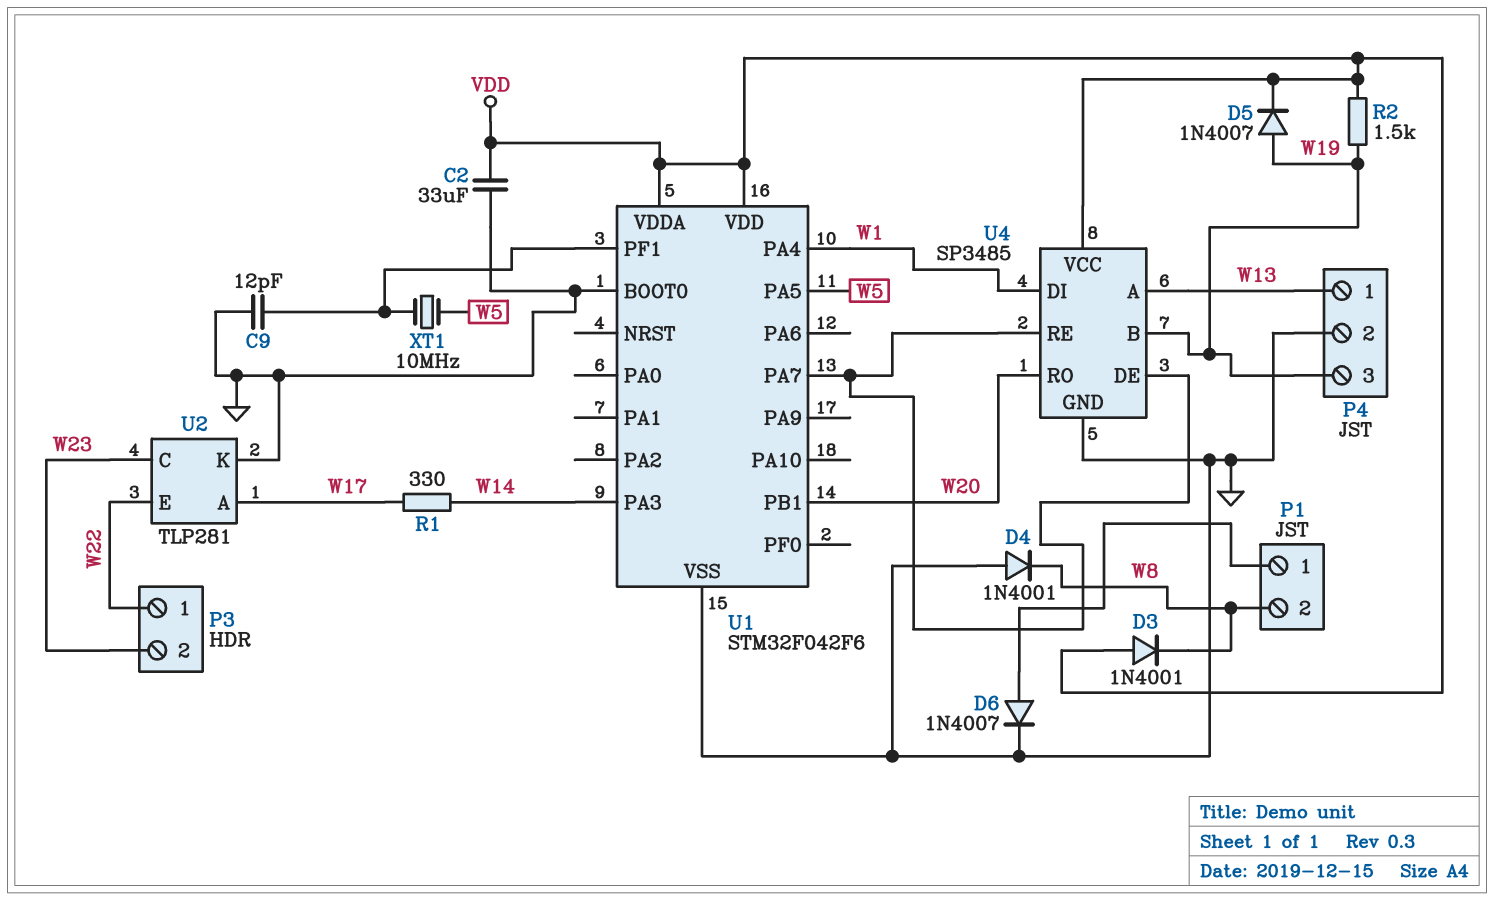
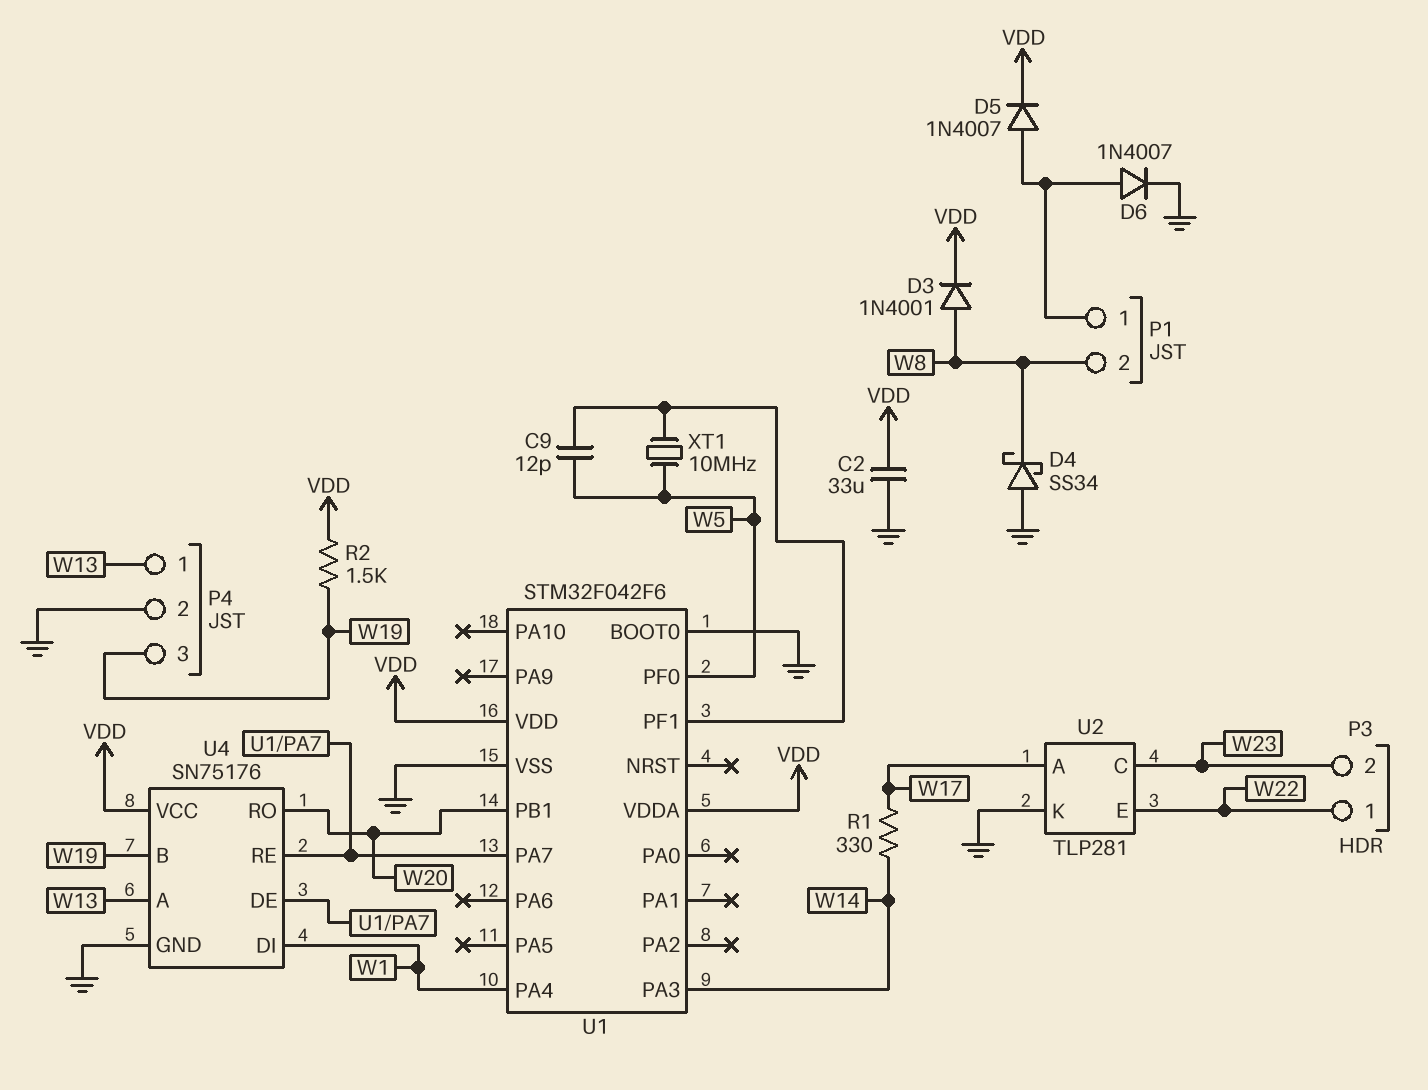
C9: 12pF (GND, U1/PF1) -> 12pF (U1/PF1, W5)
D3: diode 1N4001 (A VDD, K W8) -> diode 1N4001 (A W8, K VDD)
D4: diode 1N4001 (A GND, K W8) -> schottky SS34 (A GND, K W8)
D5: diode 1N4007 (A W19, K VDD) -> diode 1N4007 (A P1/1, K VDD)
U1 pin PA5: W5 -> none
U1 pin PF0: none -> W5
U4: SP3485 -> SN75176

